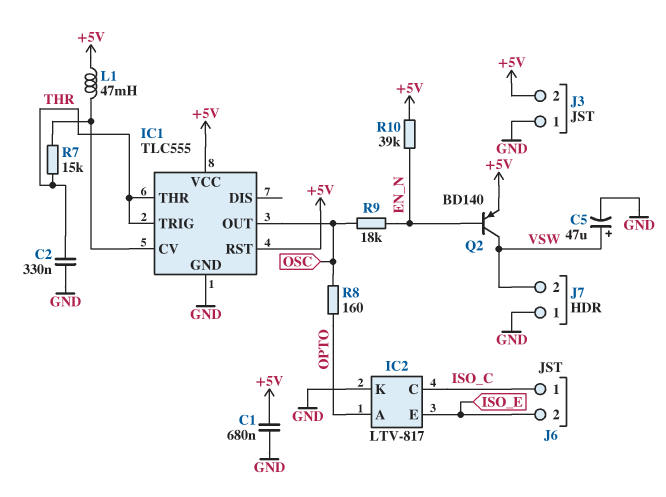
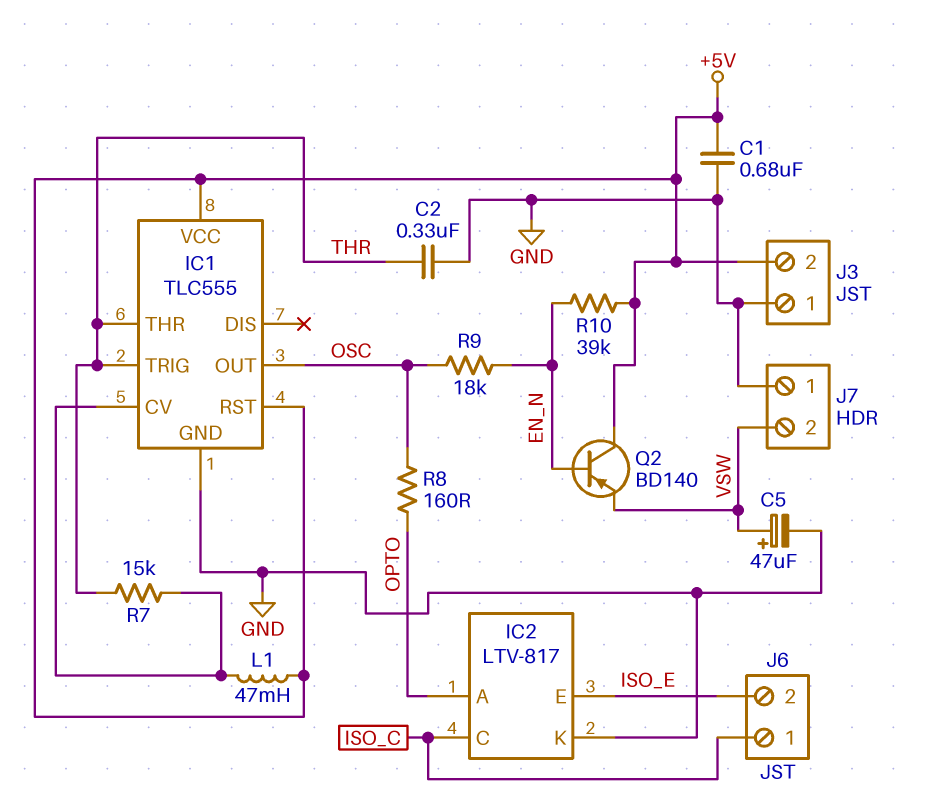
Q2: PNP BD140 (B EN_N, C VSW, E +5V) -> PNP BD140 (B EN_N, C +5V, E VSW)

